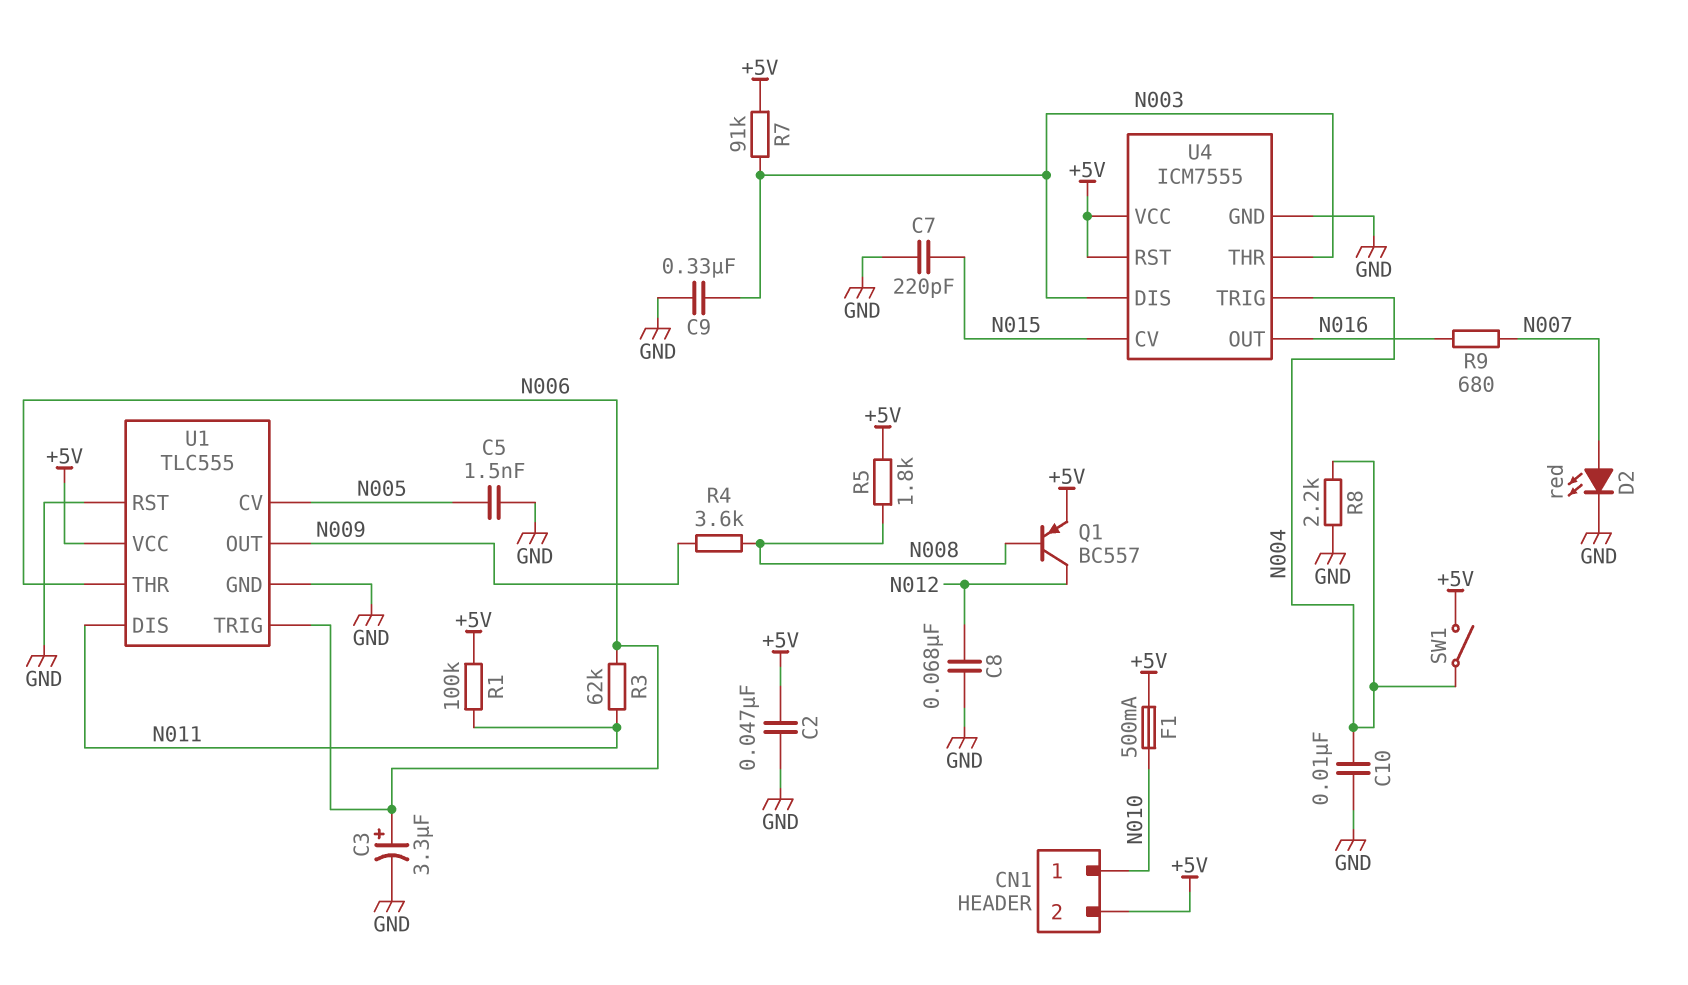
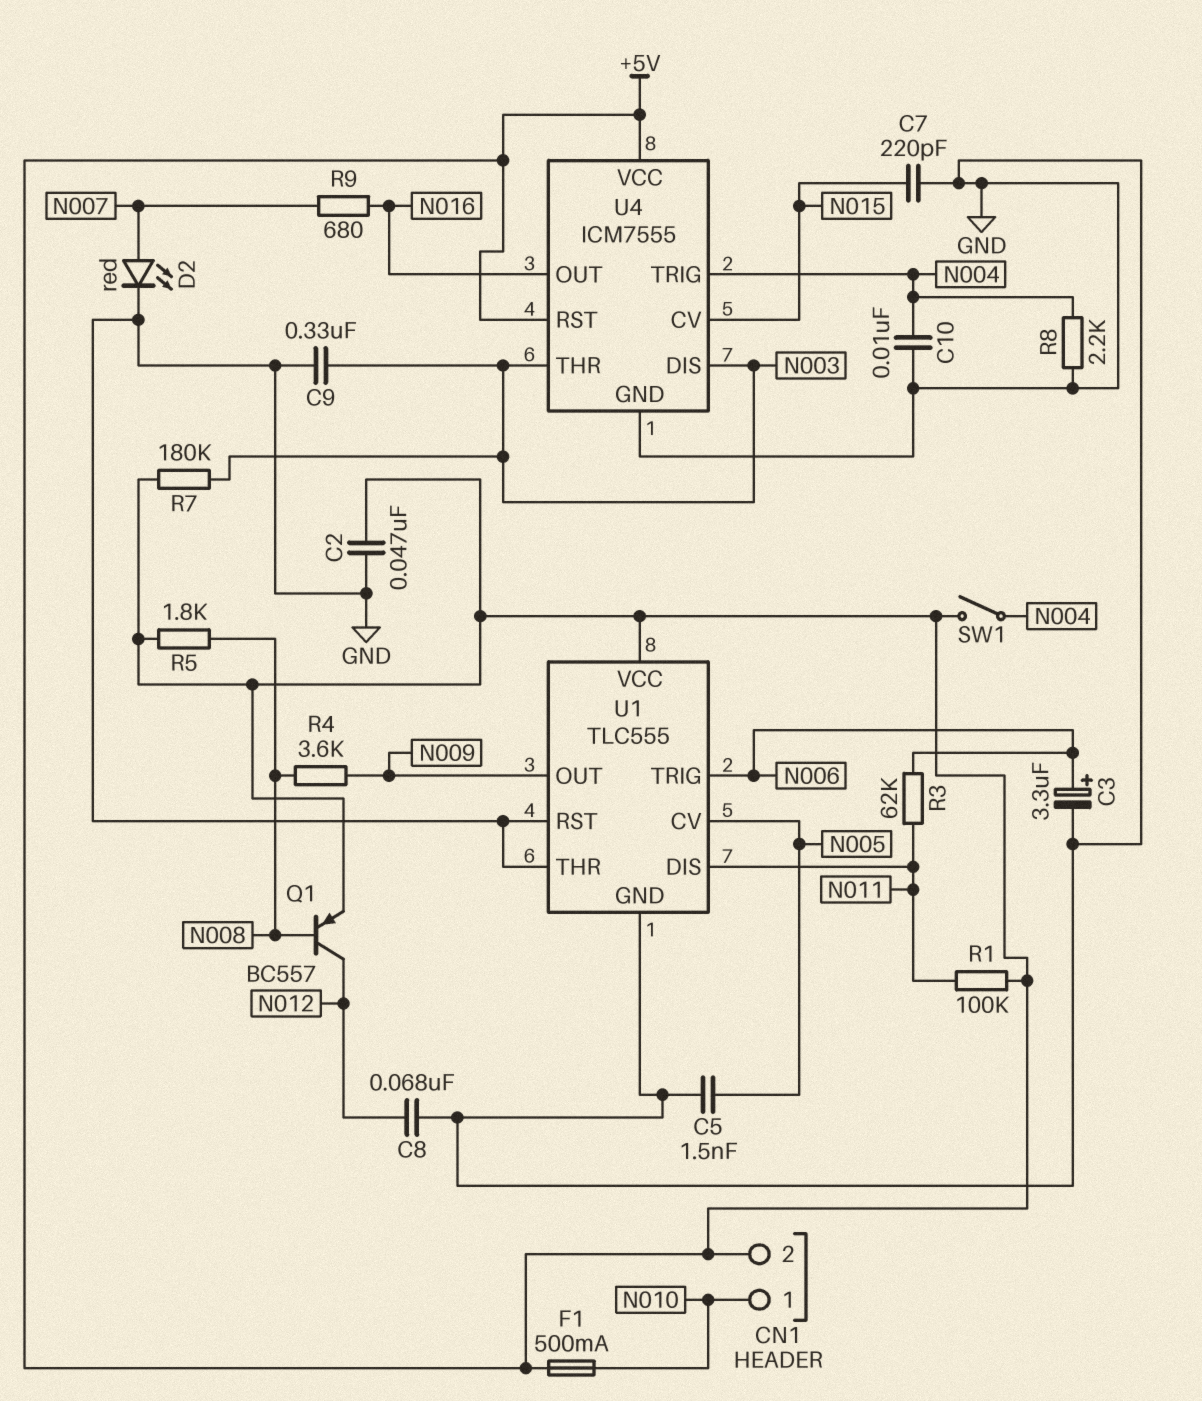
R7: 91k (+5V, N003) -> 180k (+5V, N003)
U1 pin THR: N006 -> GND

